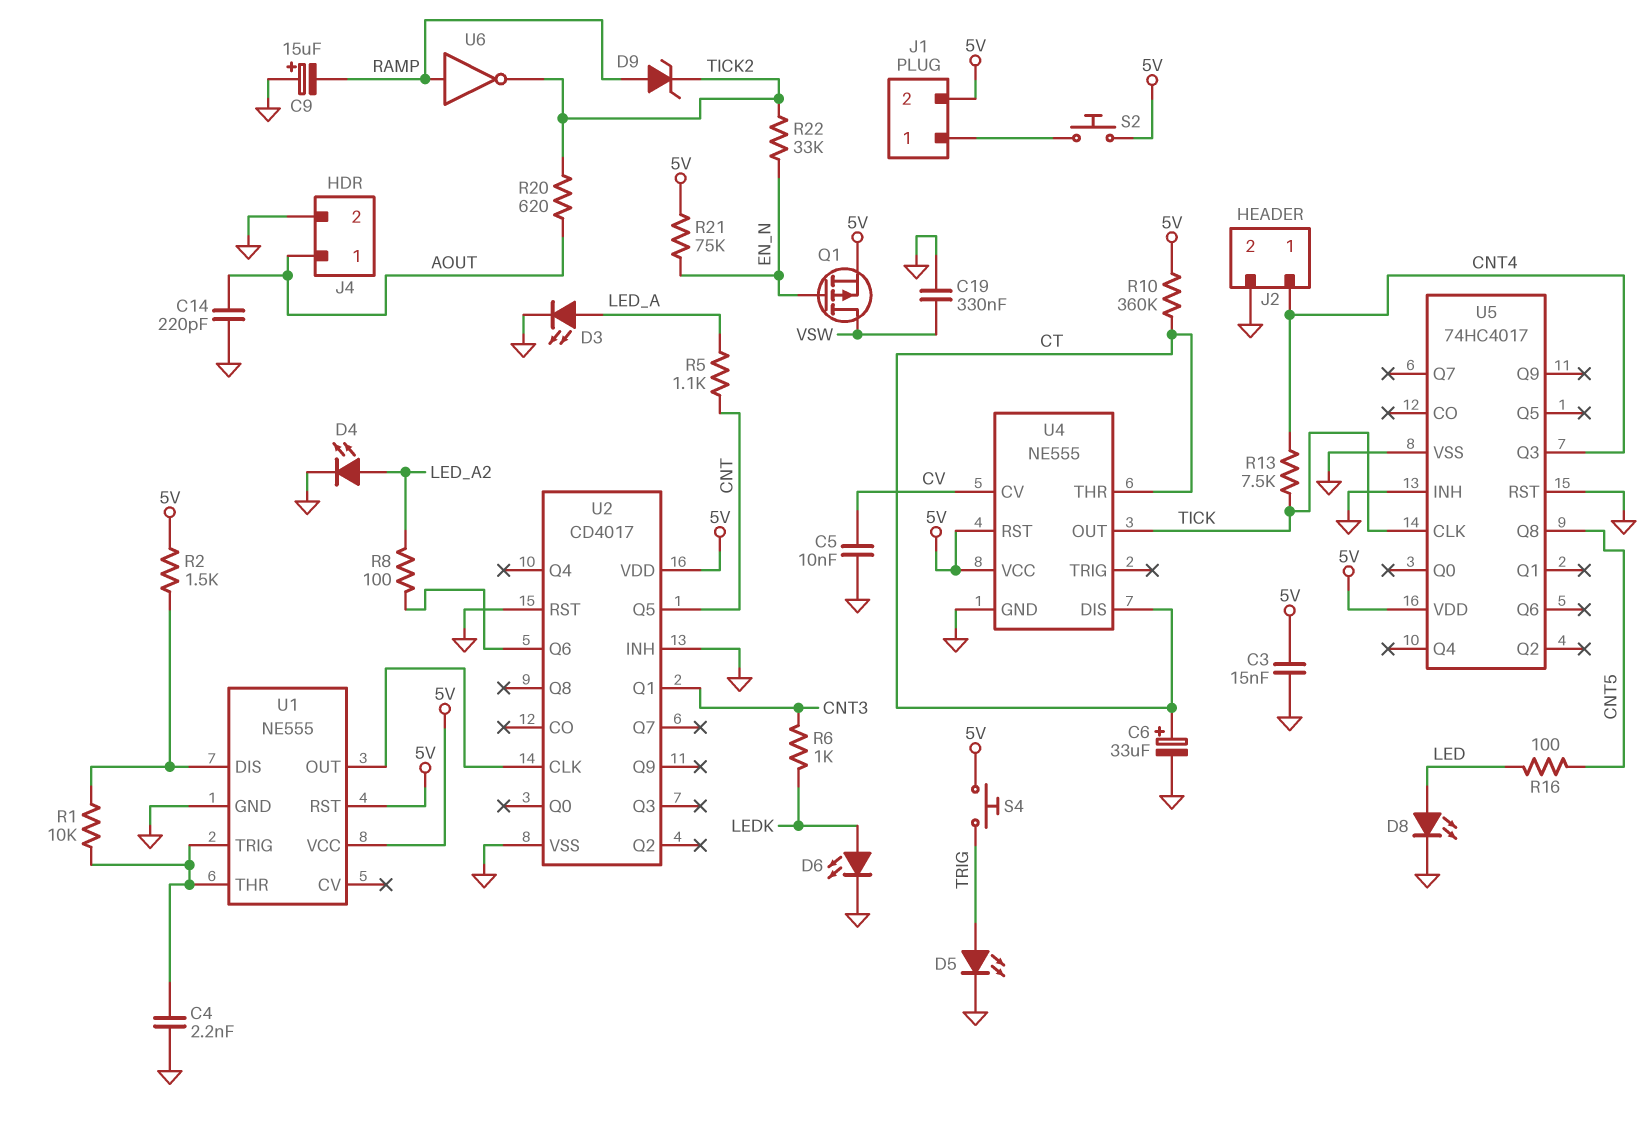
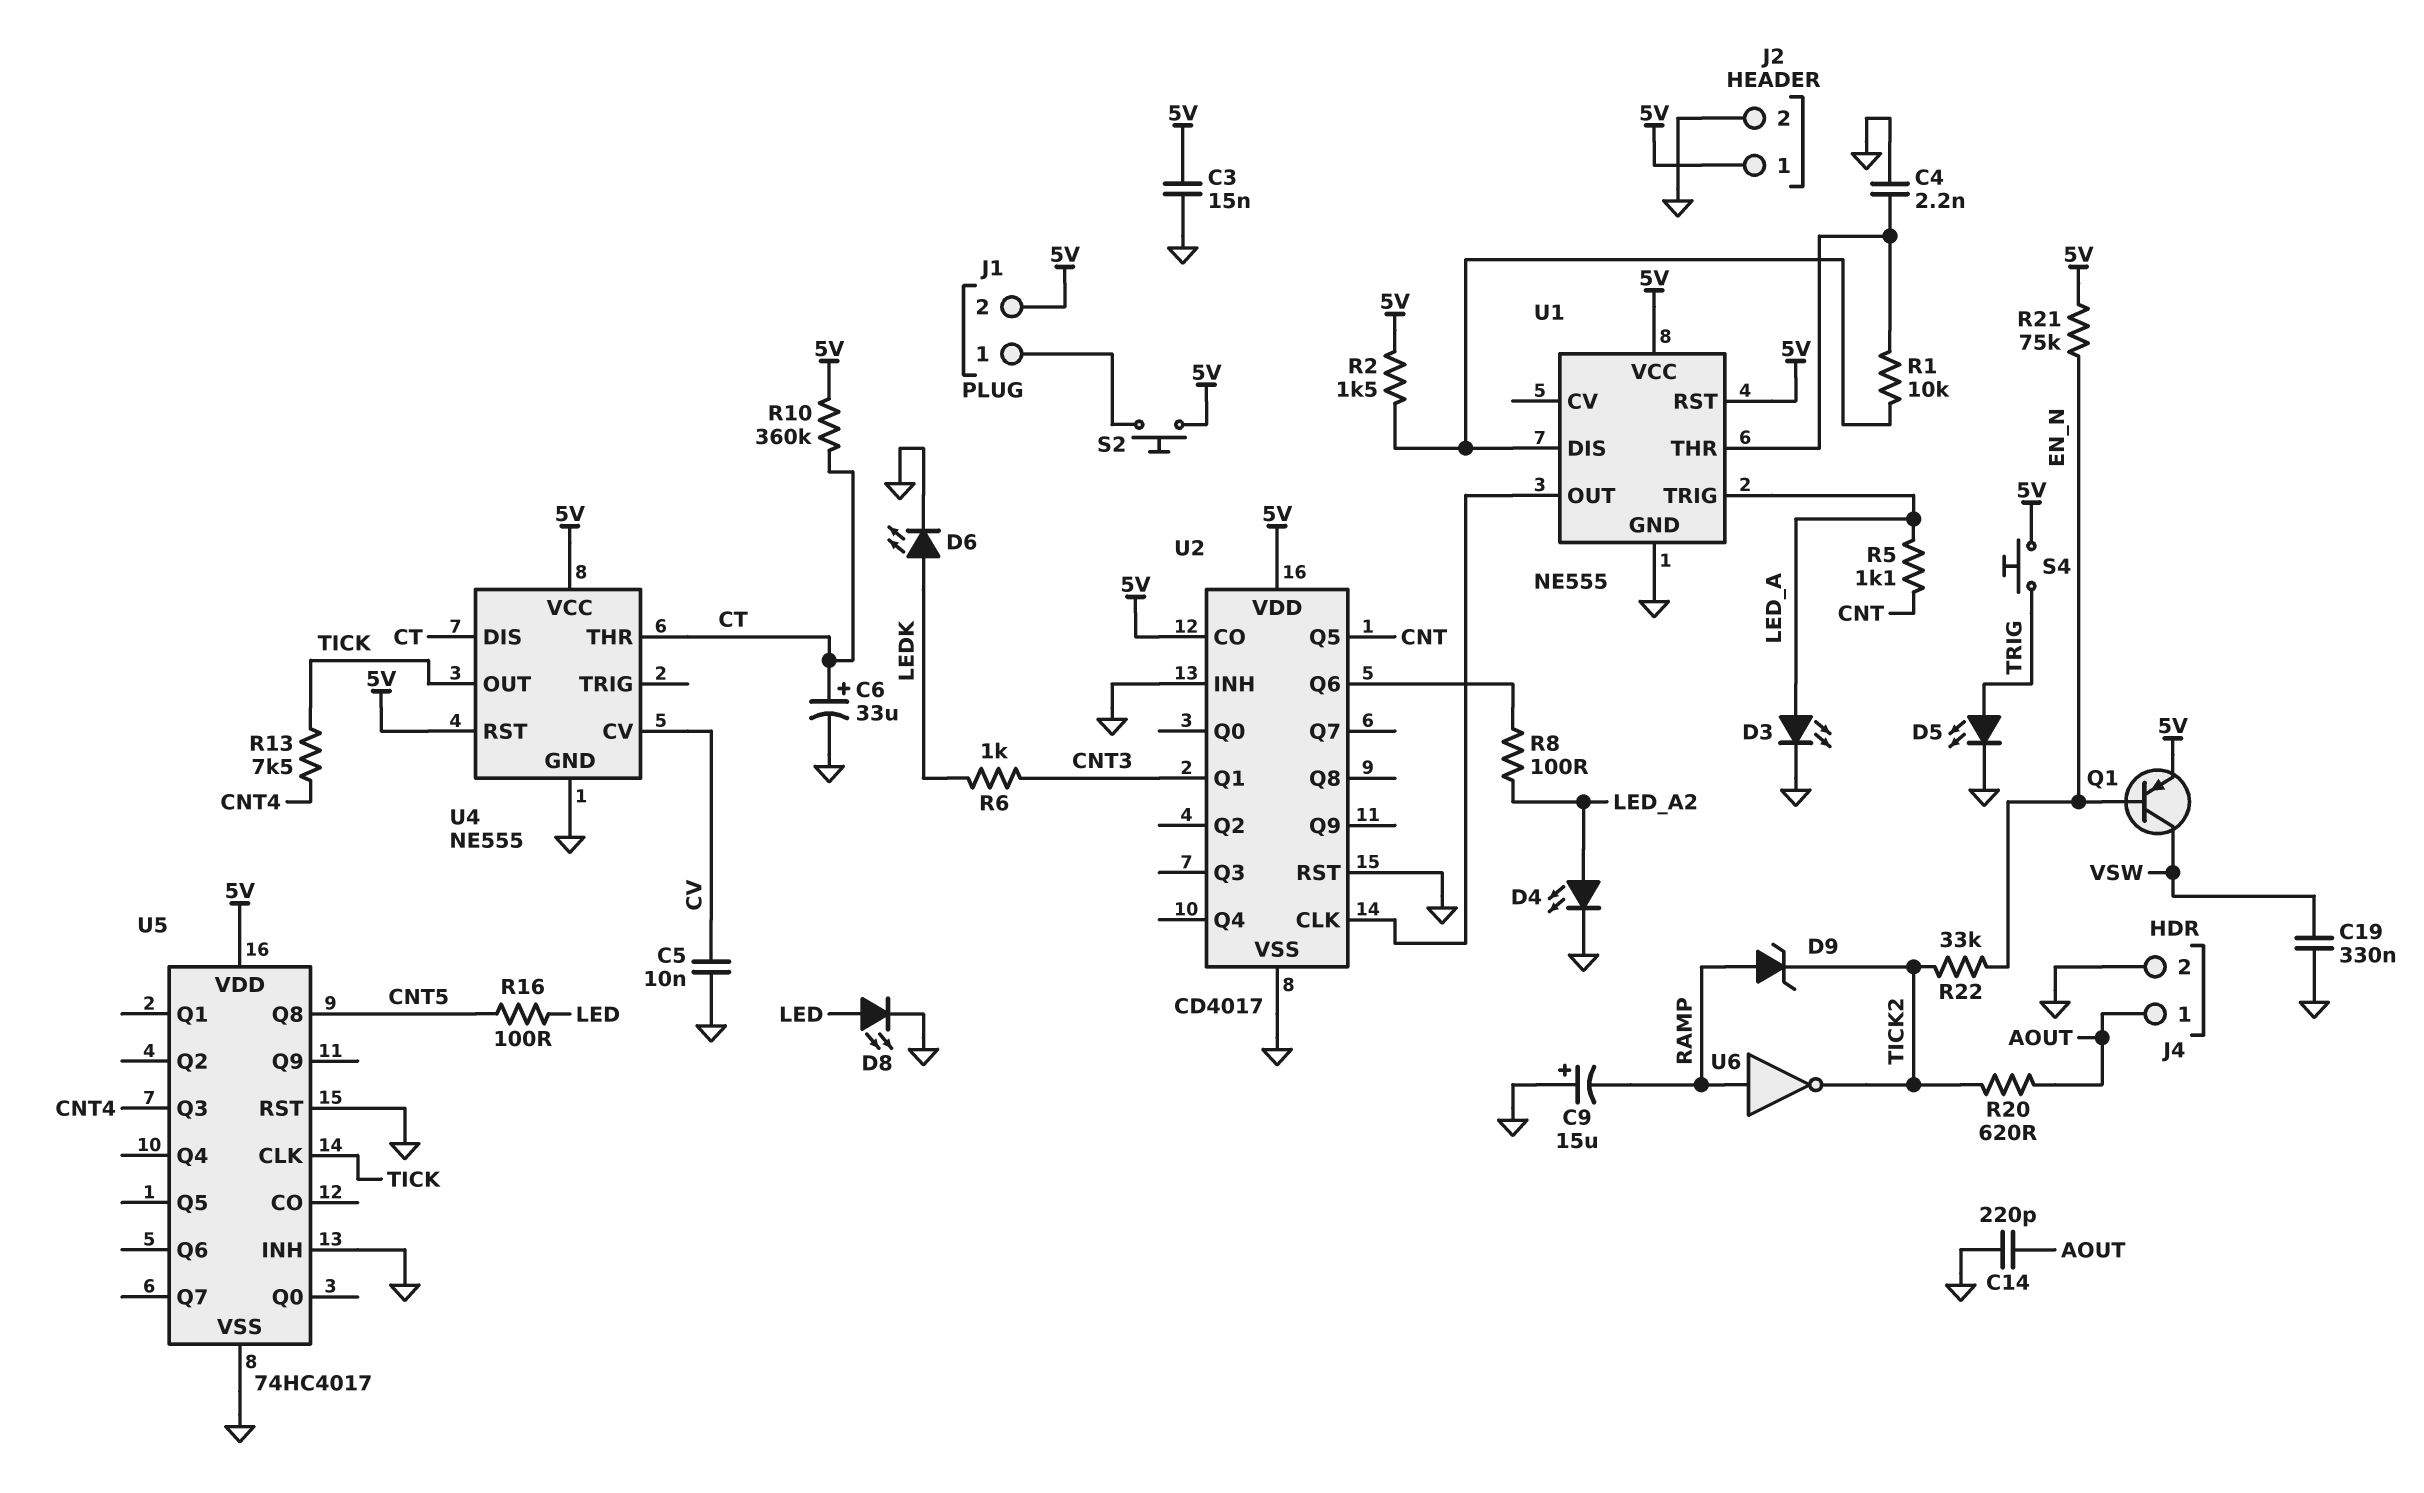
J2 pin 1: CNT4 -> 5V
Q1: PMOS (G EN_N, D VSW, S 5V) -> PNP (B EN_N, C VSW, E 5V)
U1 pin TRIG: U1/THR -> LED_A
U2 pin CO: none -> 5V

